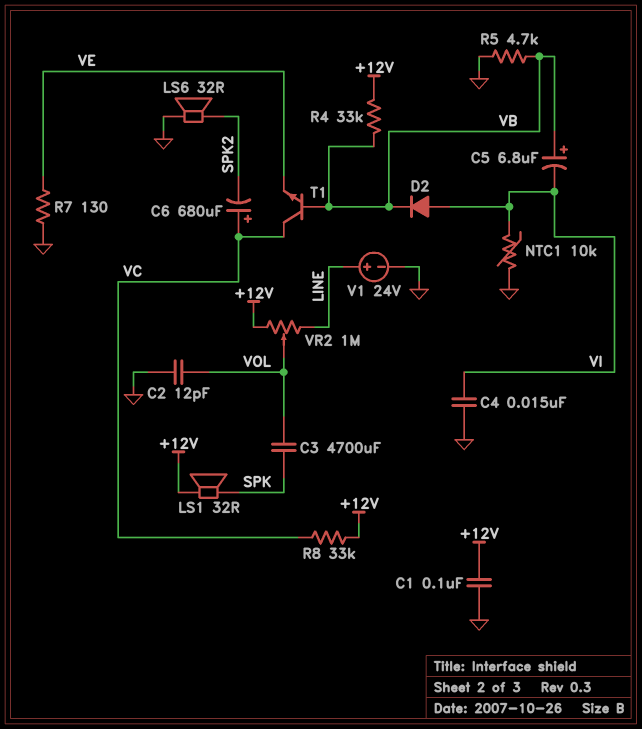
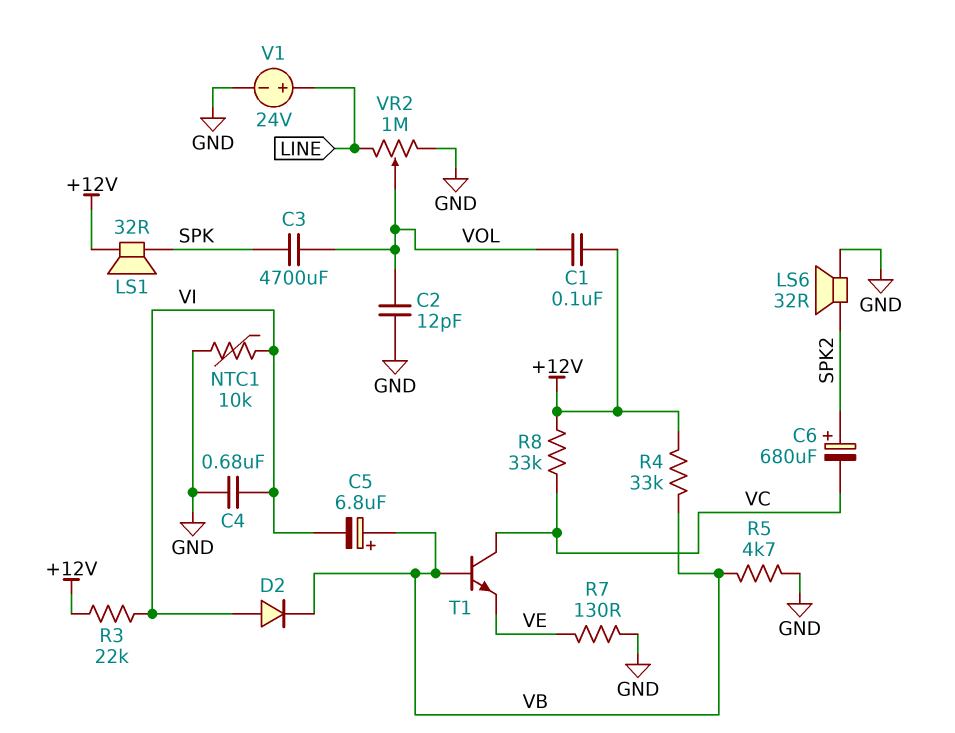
C1: 100nF (+12V, GND) -> 100nF (+12V, VOL)
C4: 15nF (GND, VI) -> 680nF (GND, VI)
C6: 680uF (plus VC, minus SPK2) -> 680uF (plus SPK2, minus VC)
R3: none -> 22k (+12V, VI)
VR2: 1M (+12V, LINE, wiper VOL) -> 1M (GND, LINE, wiper VOL)

